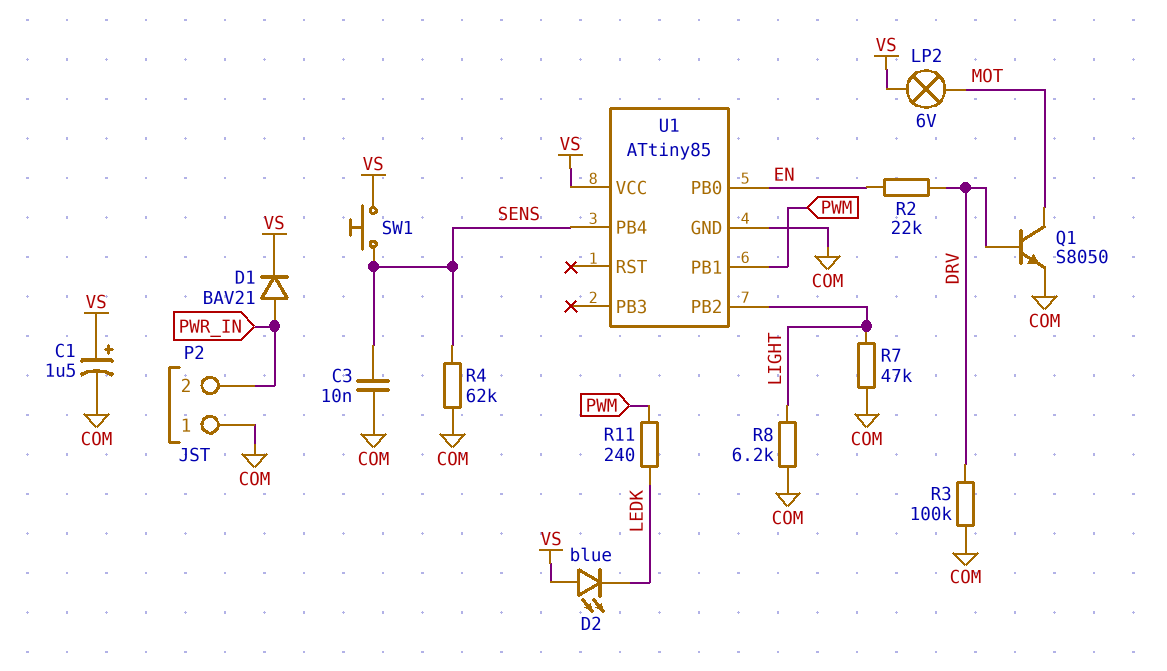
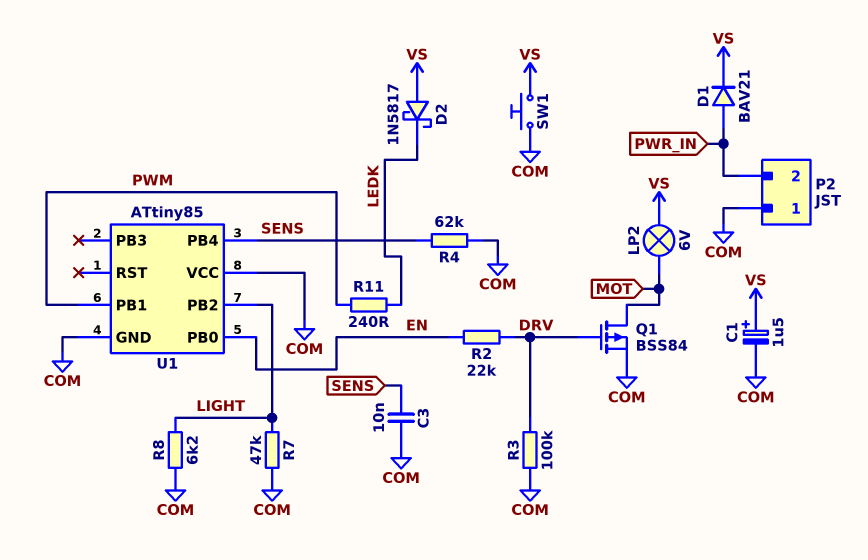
D2: LED blue (A VS, K LEDK) -> schottky 1N5817 (A VS, K LEDK)
Q1: NPN S8050 (B DRV, C MOT, E COM) -> PMOS BSS84 (G DRV, D MOT, S COM)
SW1: button (SENS, VS) -> button (COM, VS)
U1 pin VCC: VS -> COM

